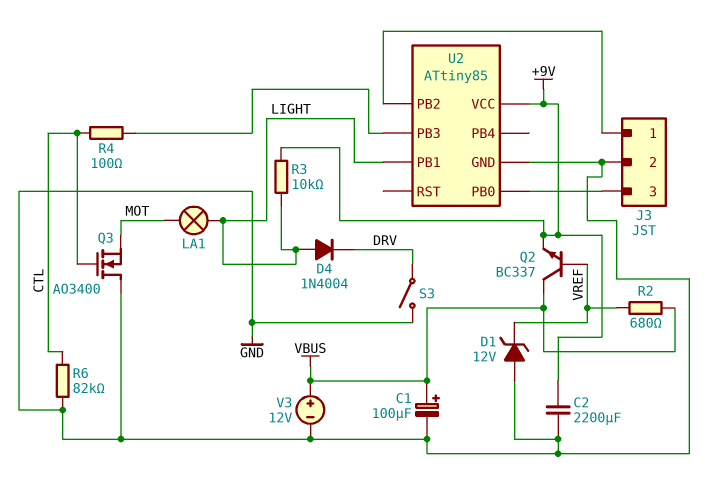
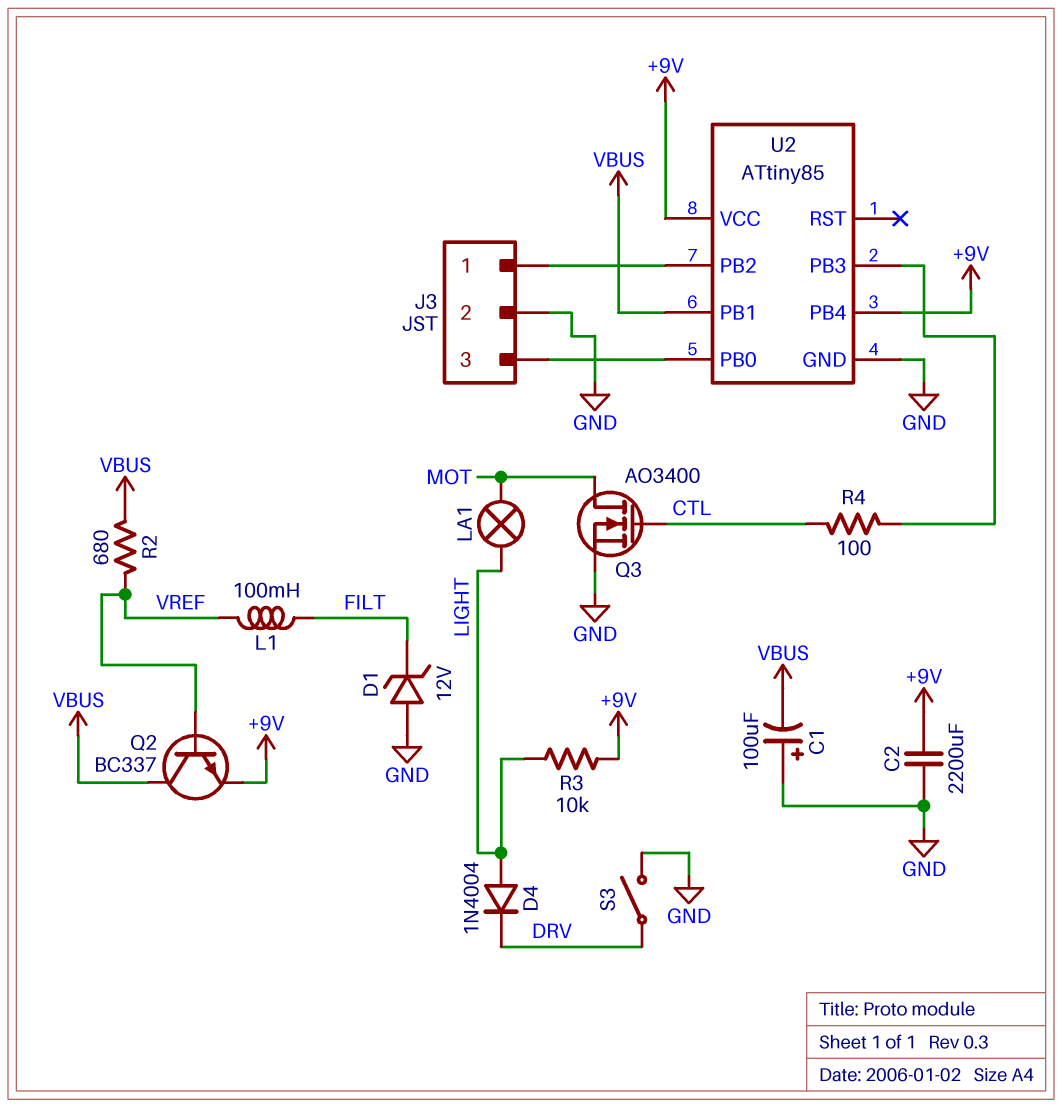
C1: 100uF (plus VBUS, minus GND) -> 100uF (plus GND, minus VBUS)
D1: zener 12V (A GND, K VREF) -> zener 12V (A GND, K FILT)
L1: none -> 100mH (FILT, VREF)
Q3: NMOS AO3400 (G CTL, D GND, S MOT) -> NMOS AO3400 (G CTL, D MOT, S GND)
R6: 82k (CTL, GND) -> none
U2 pin PB1: LIGHT -> VBUS
U2 pin PB4: none -> +9V
V3: 12V (plus VBUS, minus GND) -> none

